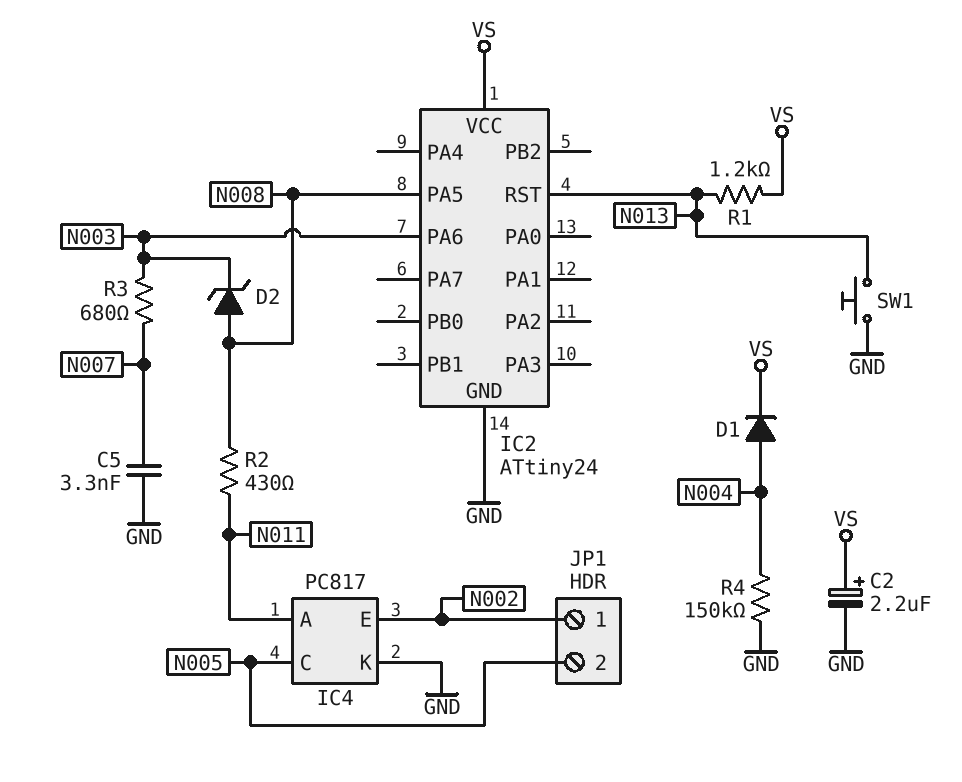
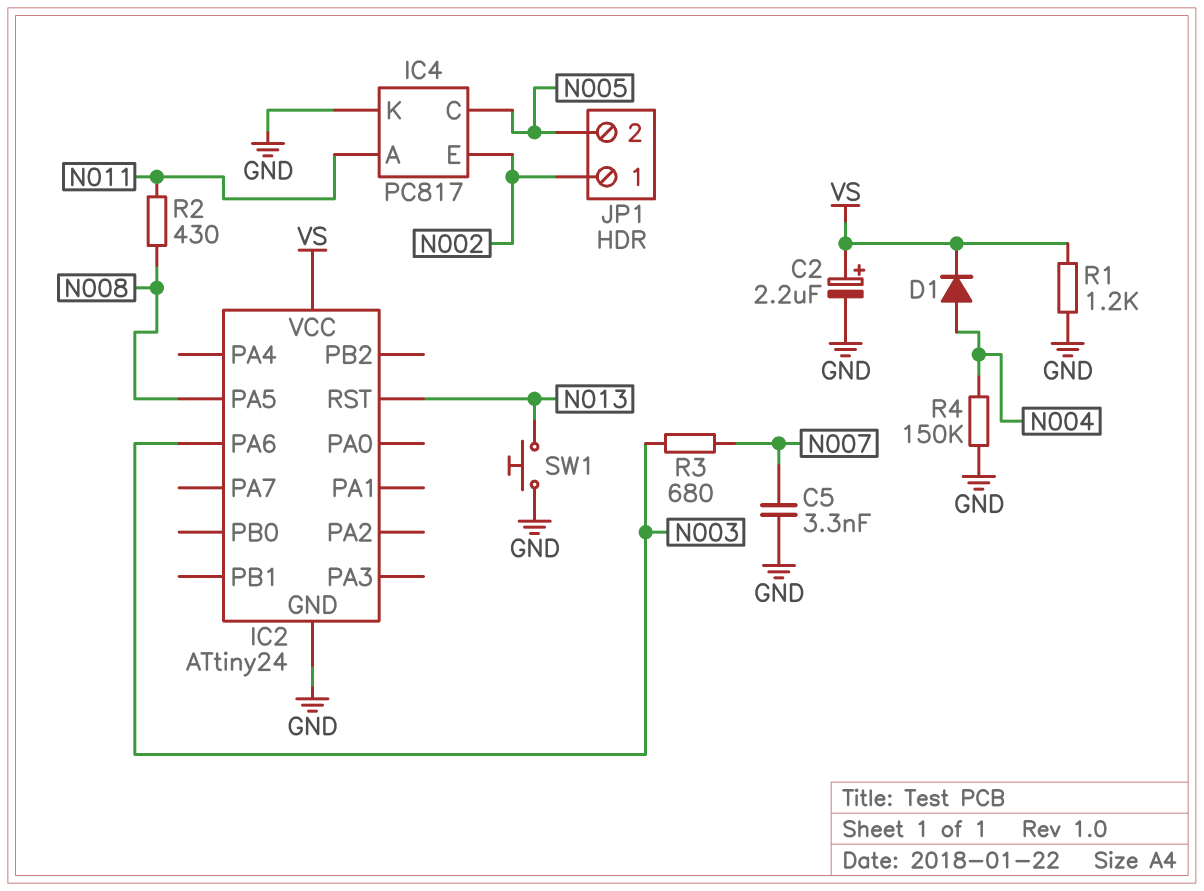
D2: zener (A N008, K N003) -> none
R1: 1.2k (N013, VS) -> 1.2k (GND, VS)

